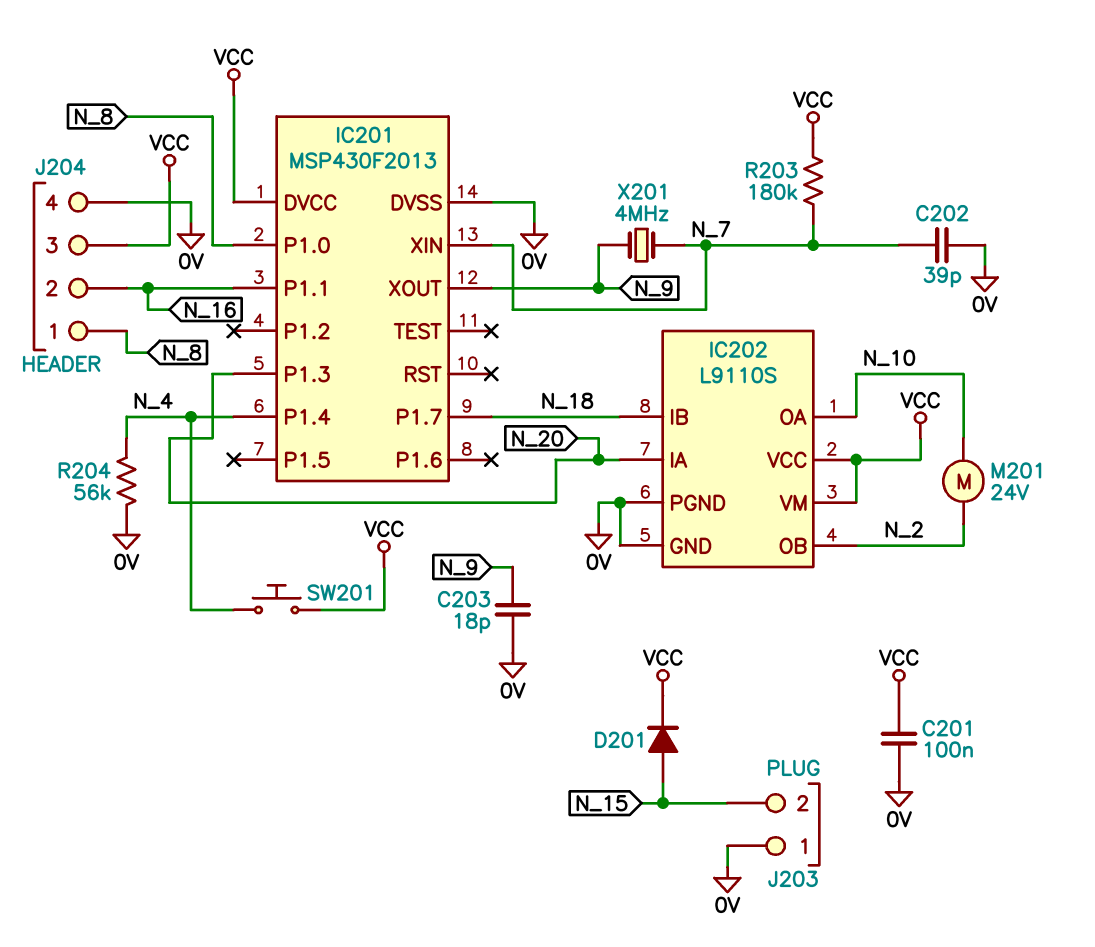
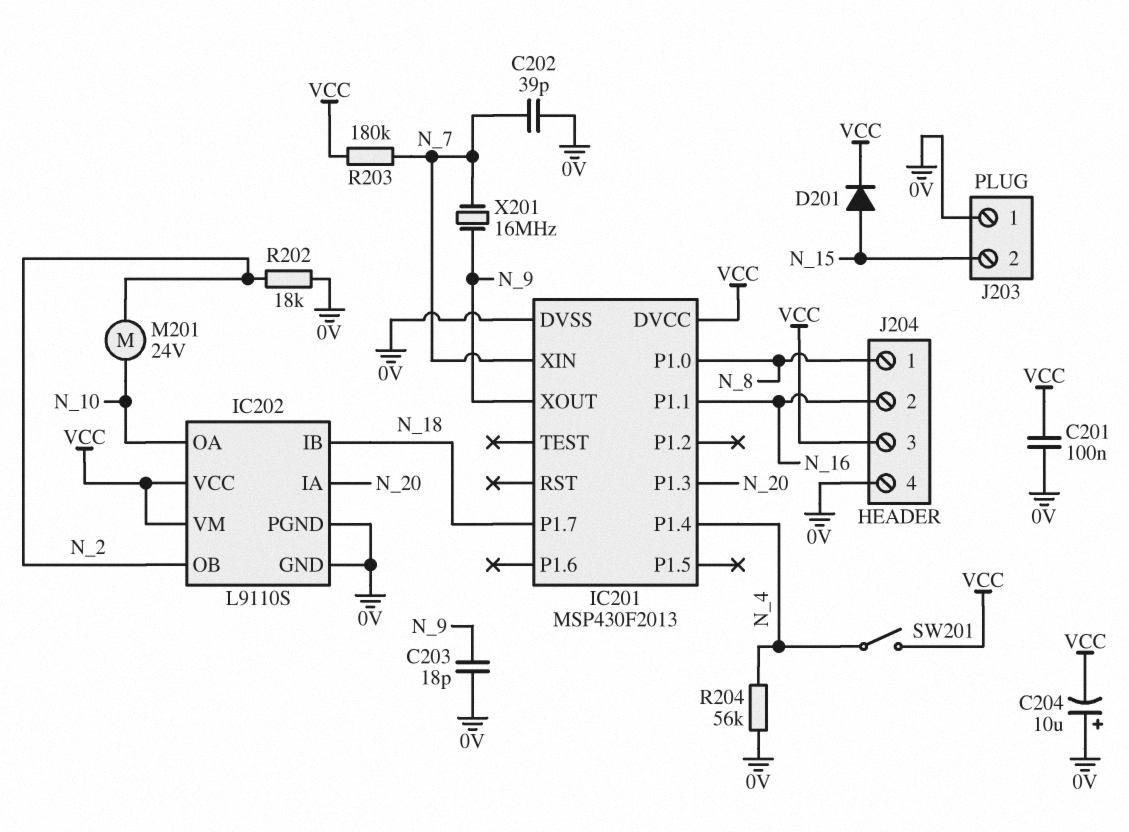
C204: none -> 10uF (plus 0V, minus VCC)
R202: none -> 18k (0V, N_2)
SW201: button (N_4, VCC) -> switch (N_4, VCC)
X201: 4MHz (N_7, N_9) -> 16MHz (N_7, N_9)

